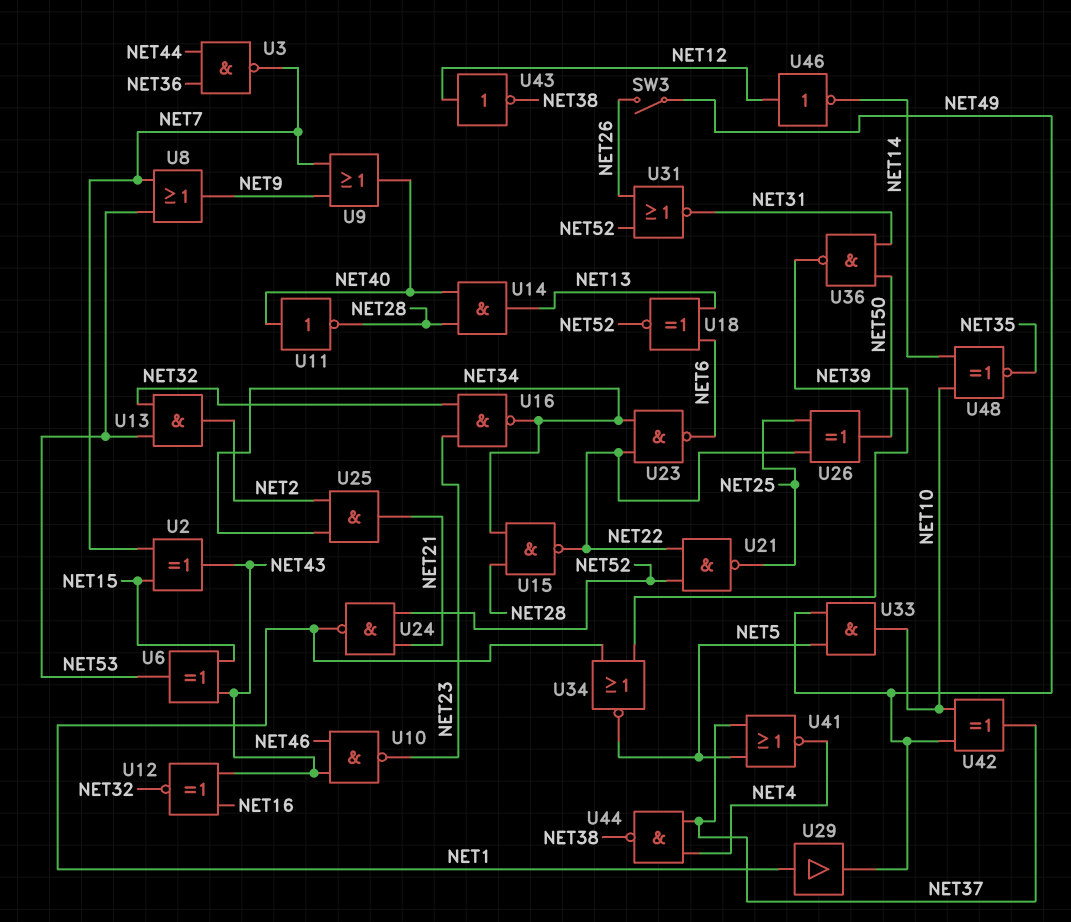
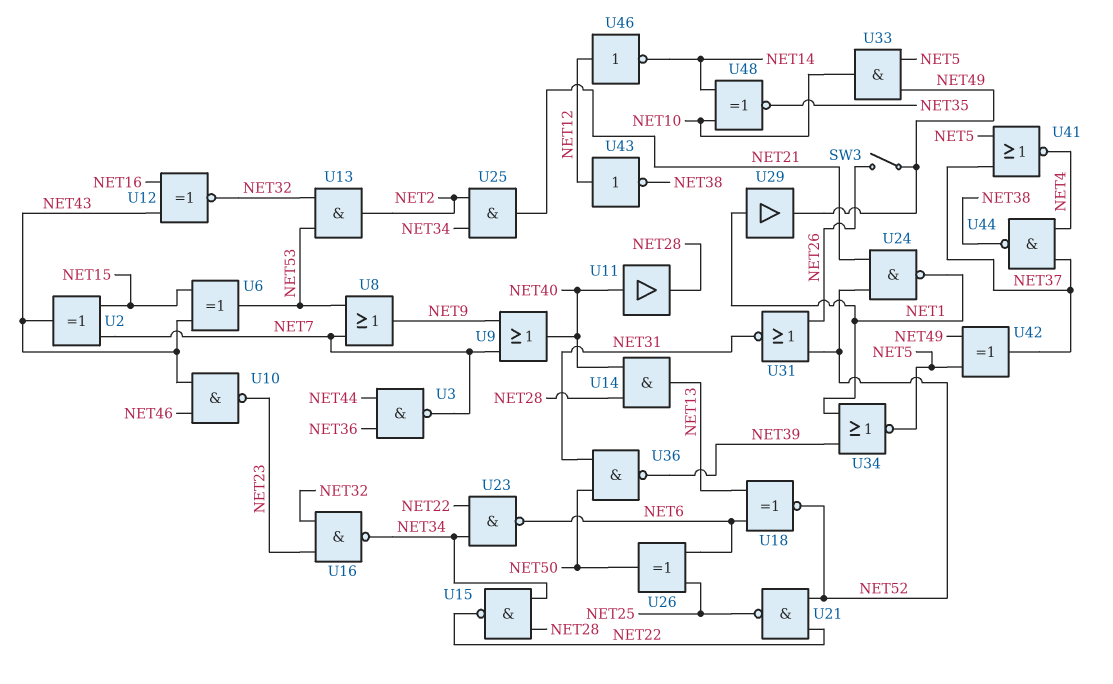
U11: NOT (in NET40, out NET28) -> buffer (in NET40, out NET28)
U26: XOR (in NET22, in NET25, out NET50) -> XOR (in NET6, in NET25, out NET50)
U42: XOR (in NET10, in NET49, out NET37) -> XOR (in NET5, in NET49, out NET37)

